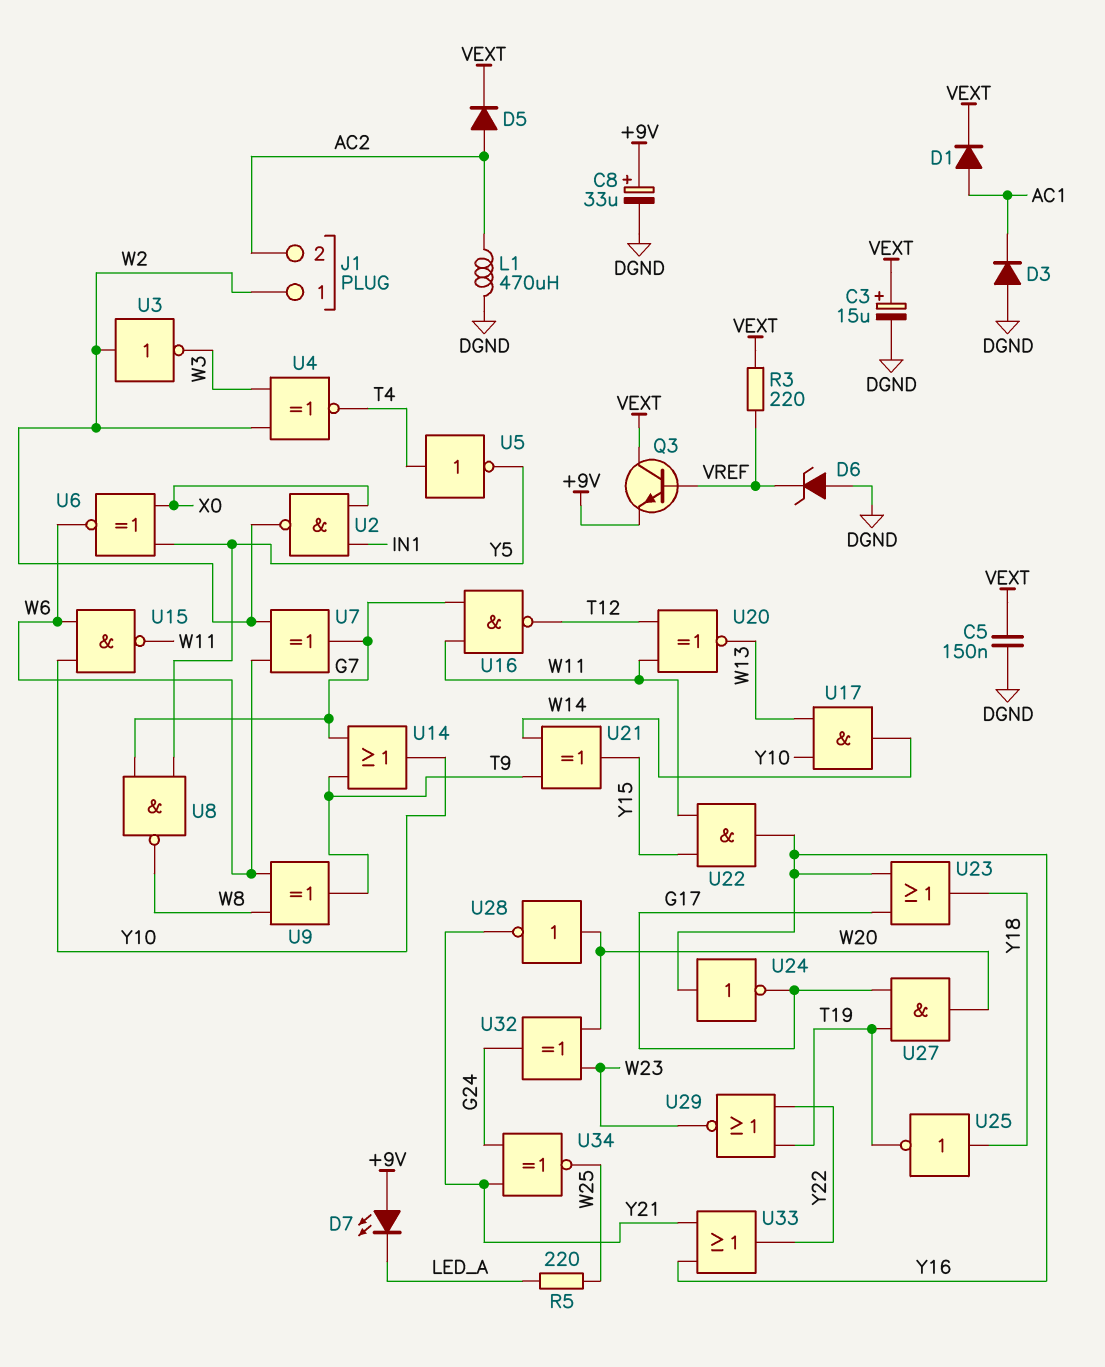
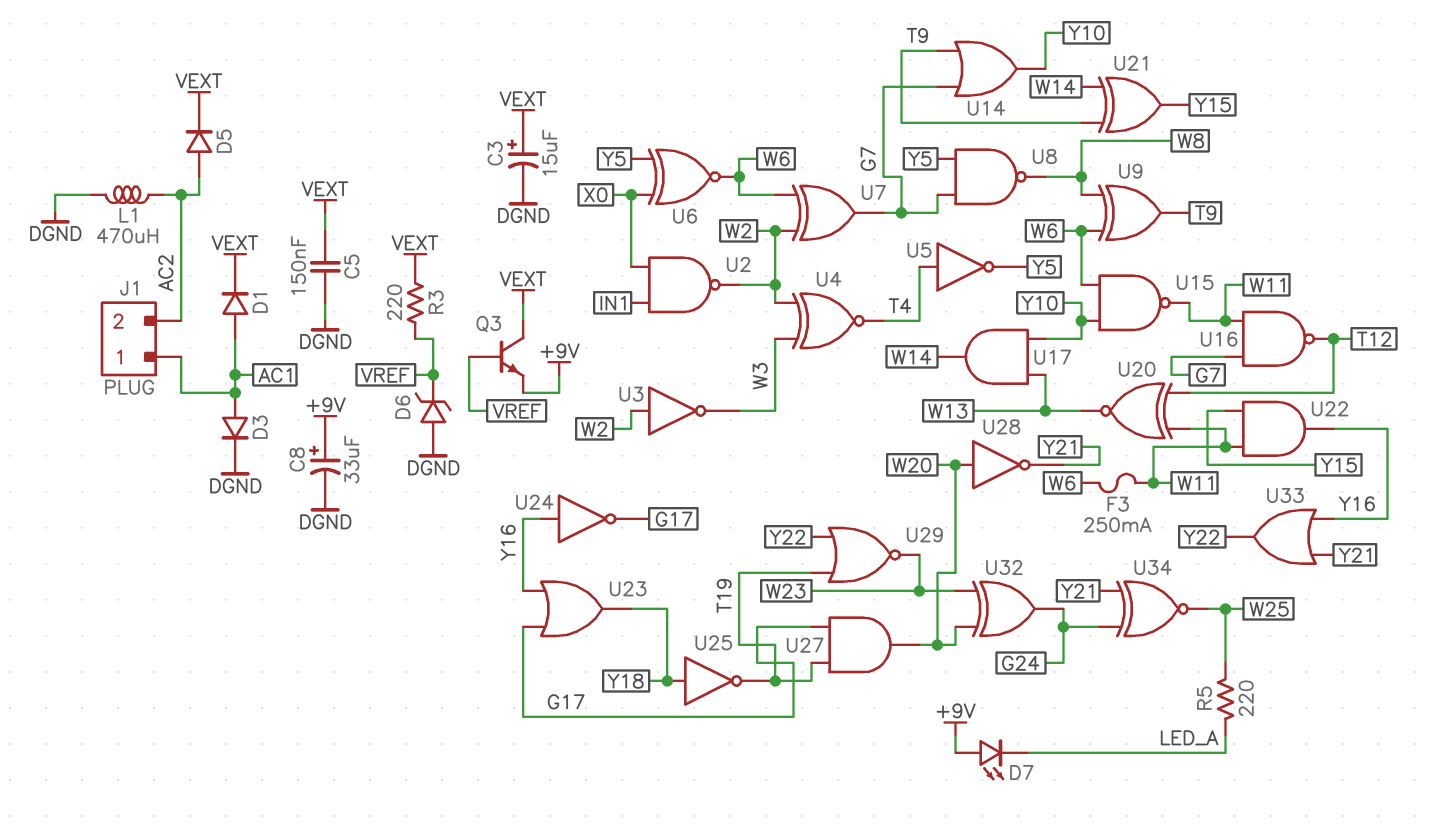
D3: diode (A DGND, K AC1) -> diode (A AC1, K DGND)
F3: none -> 250mA (W6, W11)
J1 pin 1: W2 -> AC1

